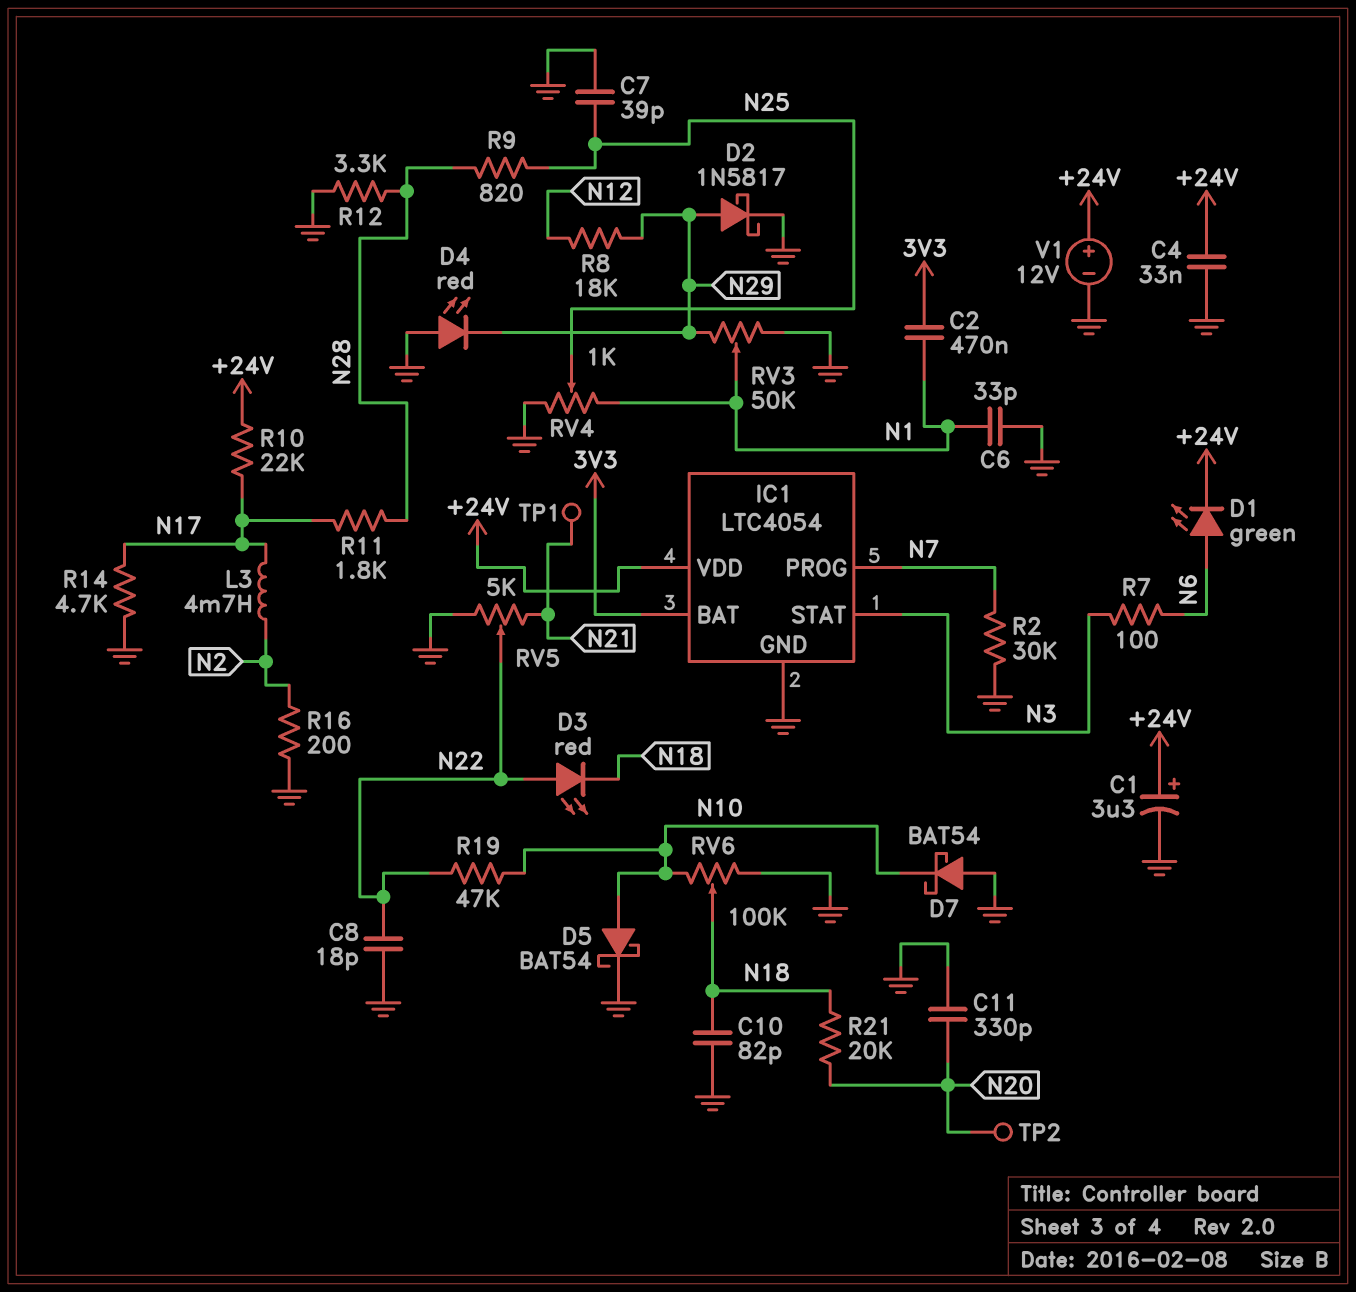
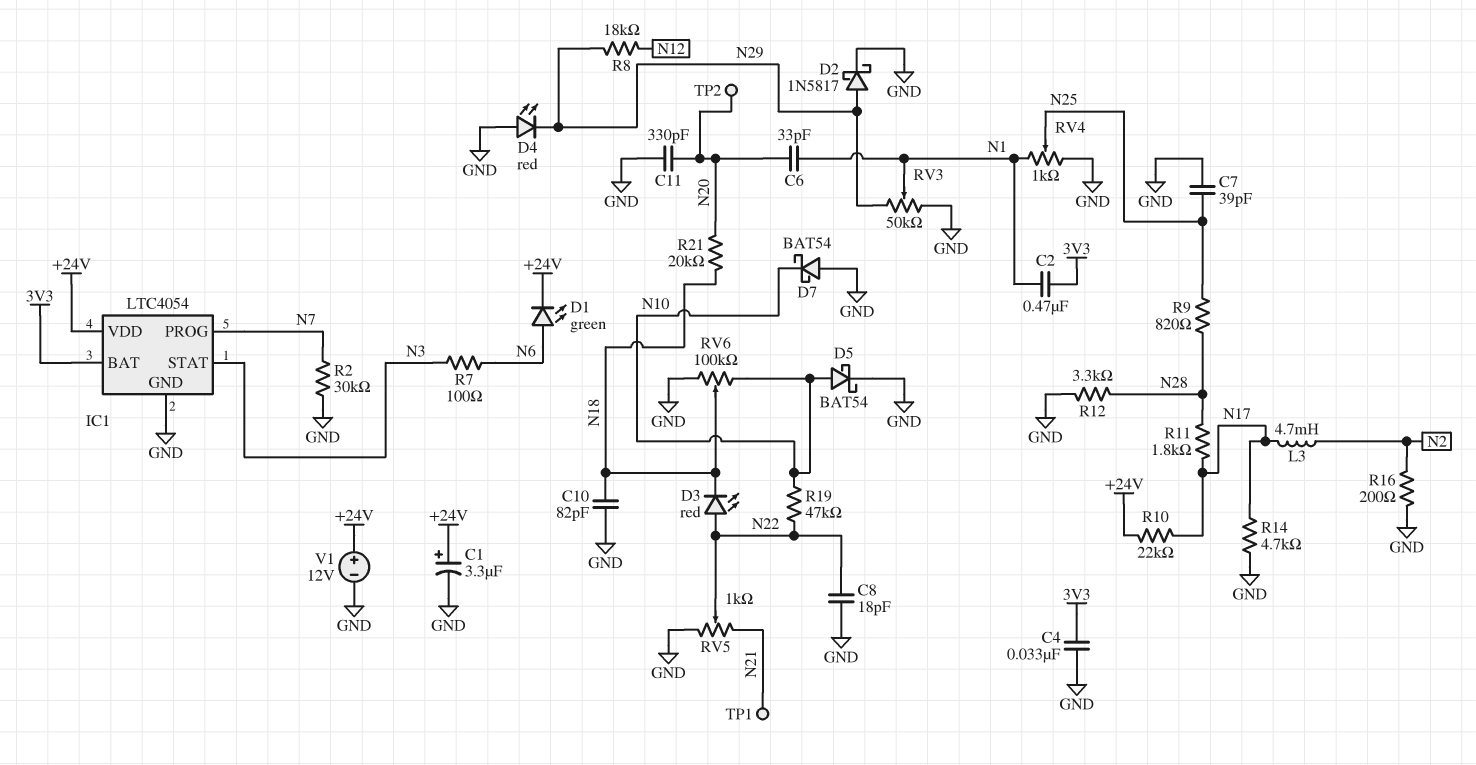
C4: 33nF (+24V, GND) -> 33nF (3V3, GND)
C6: 33pF (GND, N1) -> 33pF (N1, N20)
RV5: 5k (GND, N21, wiper N22) -> 1k (GND, N21, wiper N22)

